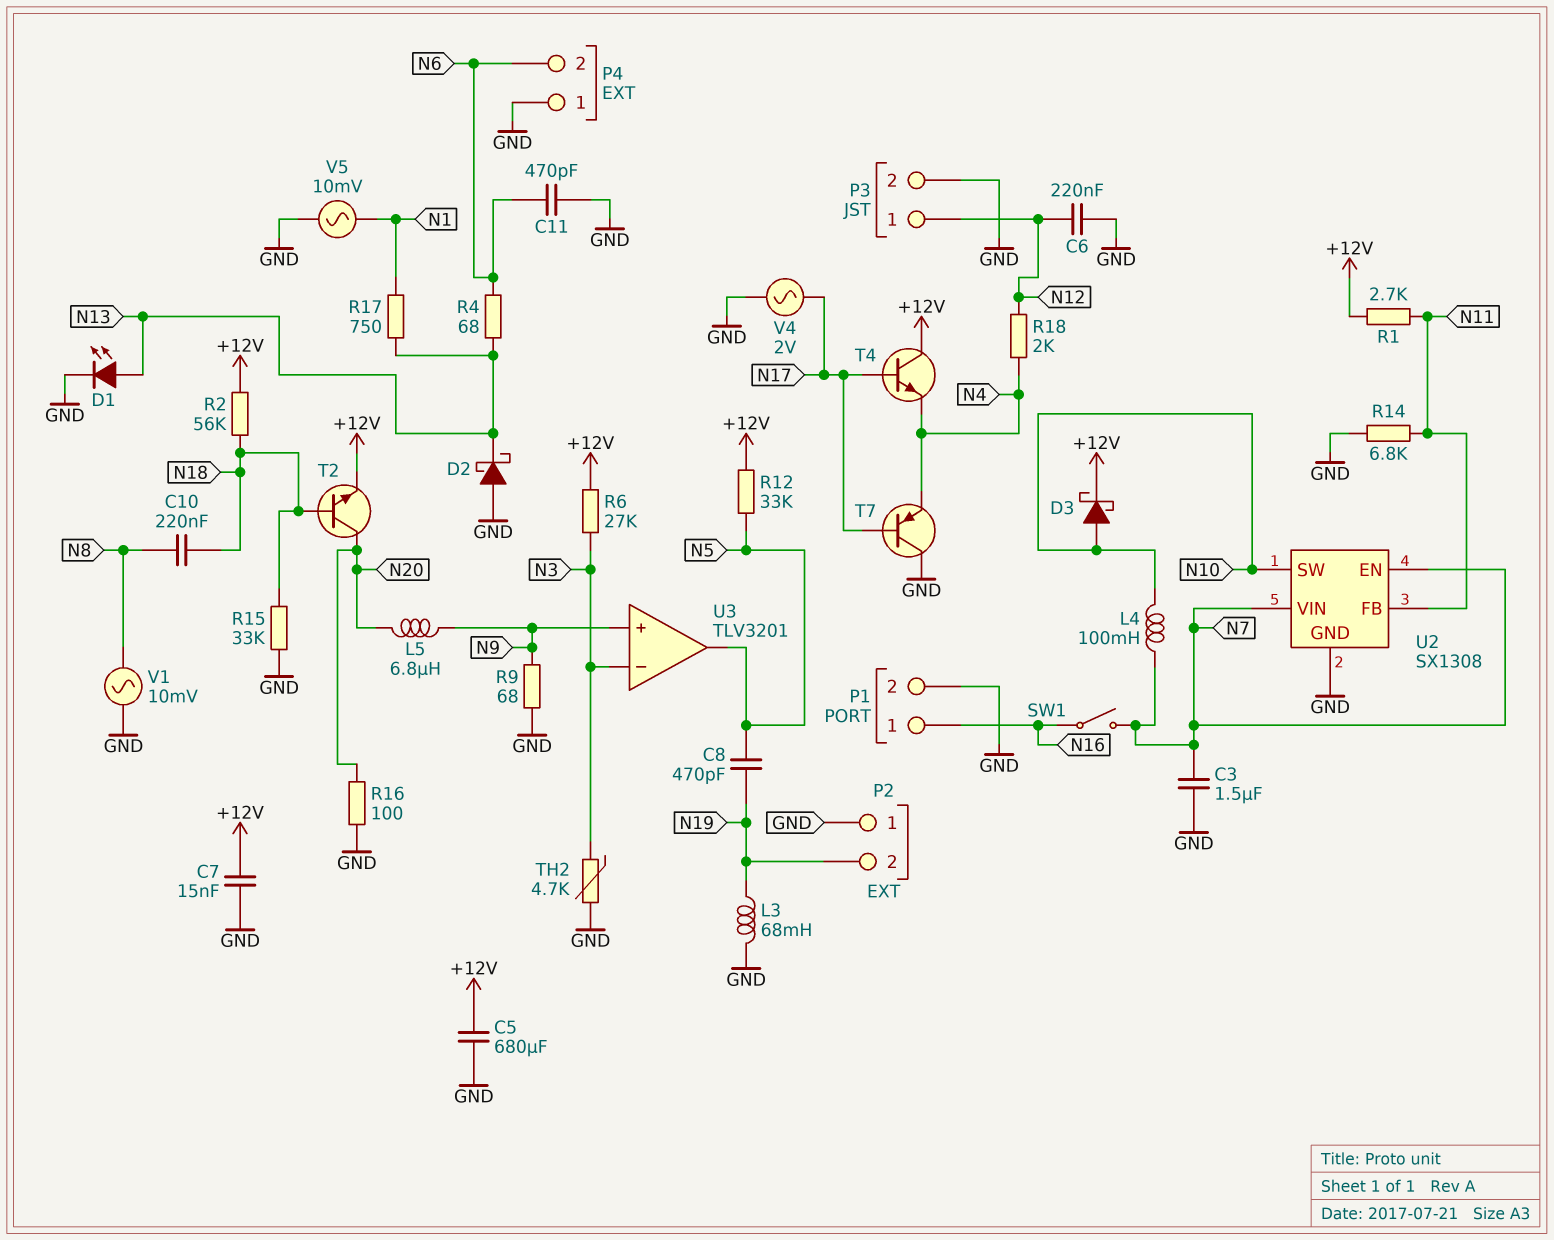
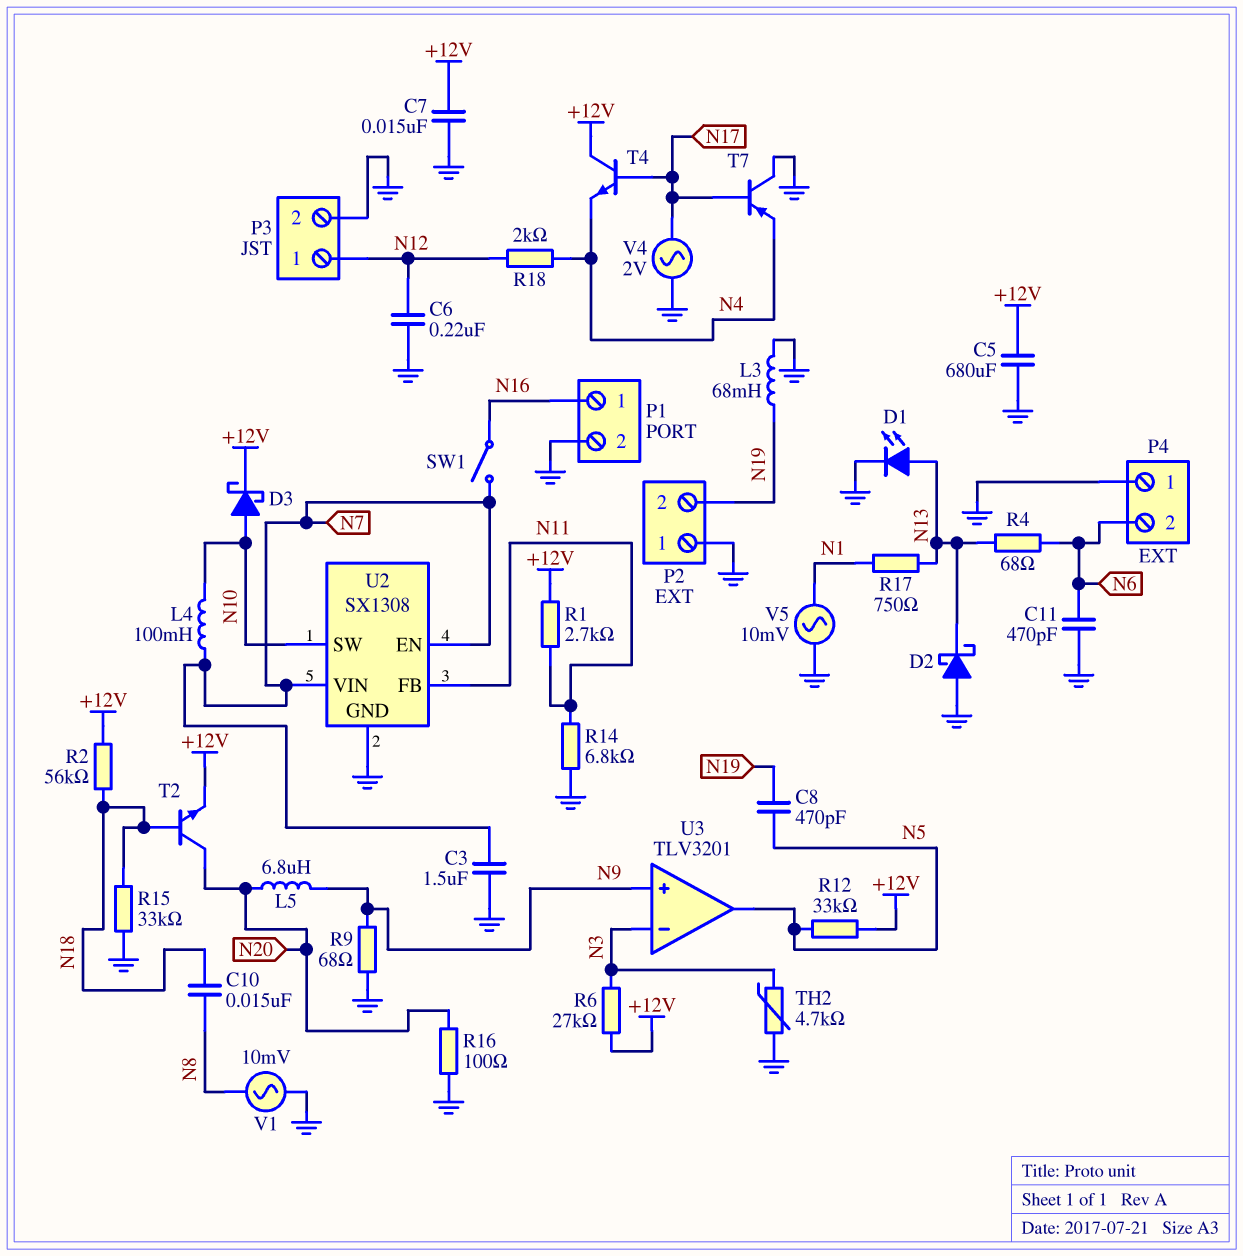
C10: 220nF (N8, N18) -> 15nF (N8, N18)

